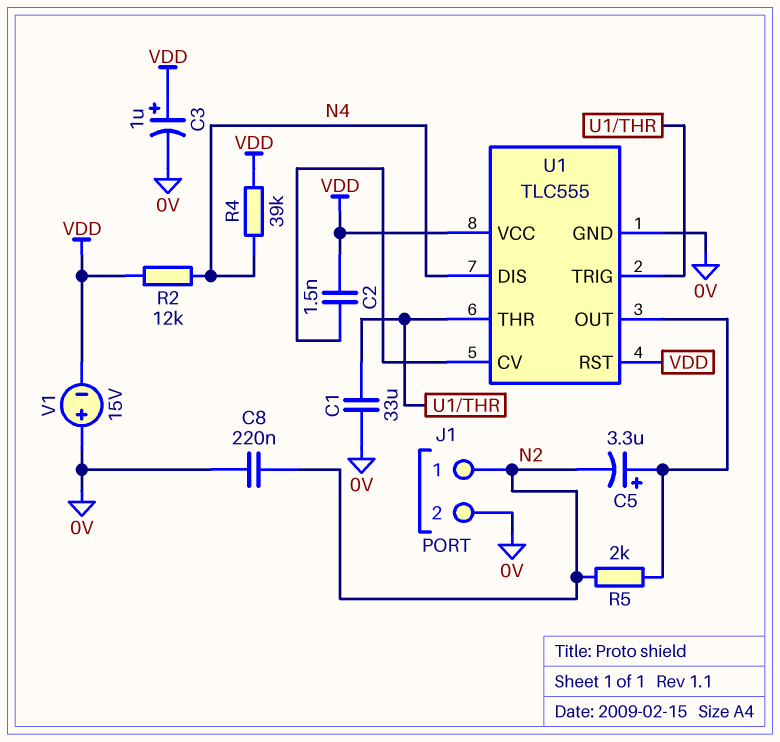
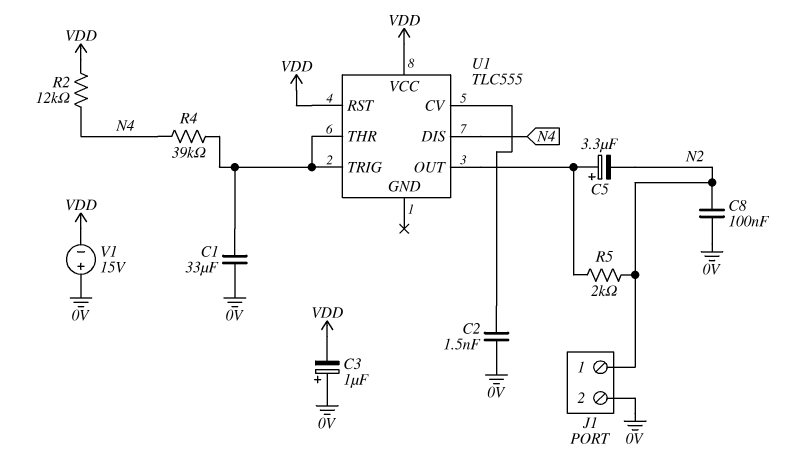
C2: 1.5nF (U1/CV, VDD) -> 1.5nF (0V, U1/CV)
C3: 1uF (plus VDD, minus 0V) -> 1uF (plus 0V, minus VDD)
C8: 220nF (0V, N2) -> 100nF (0V, N2)
R4: 39k (N4, VDD) -> 39k (N4, U1/THR)
U1 pin GND: 0V -> none

